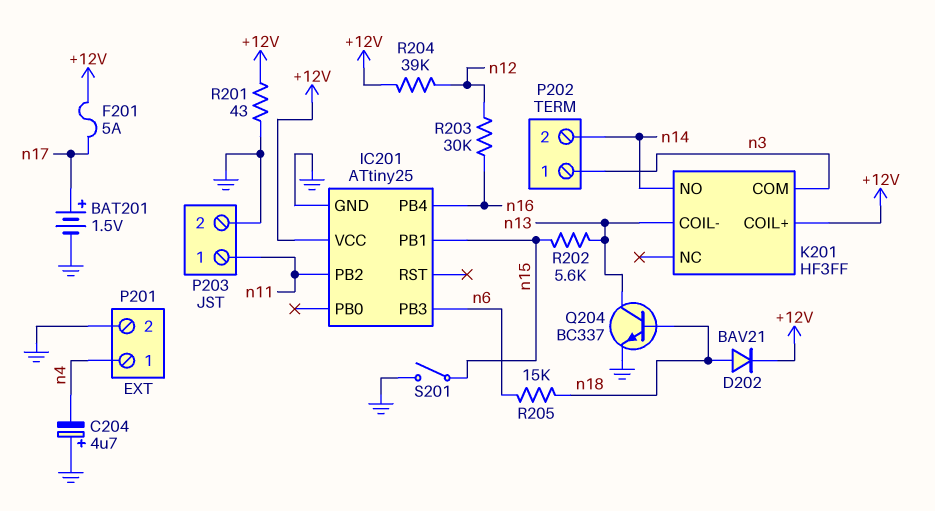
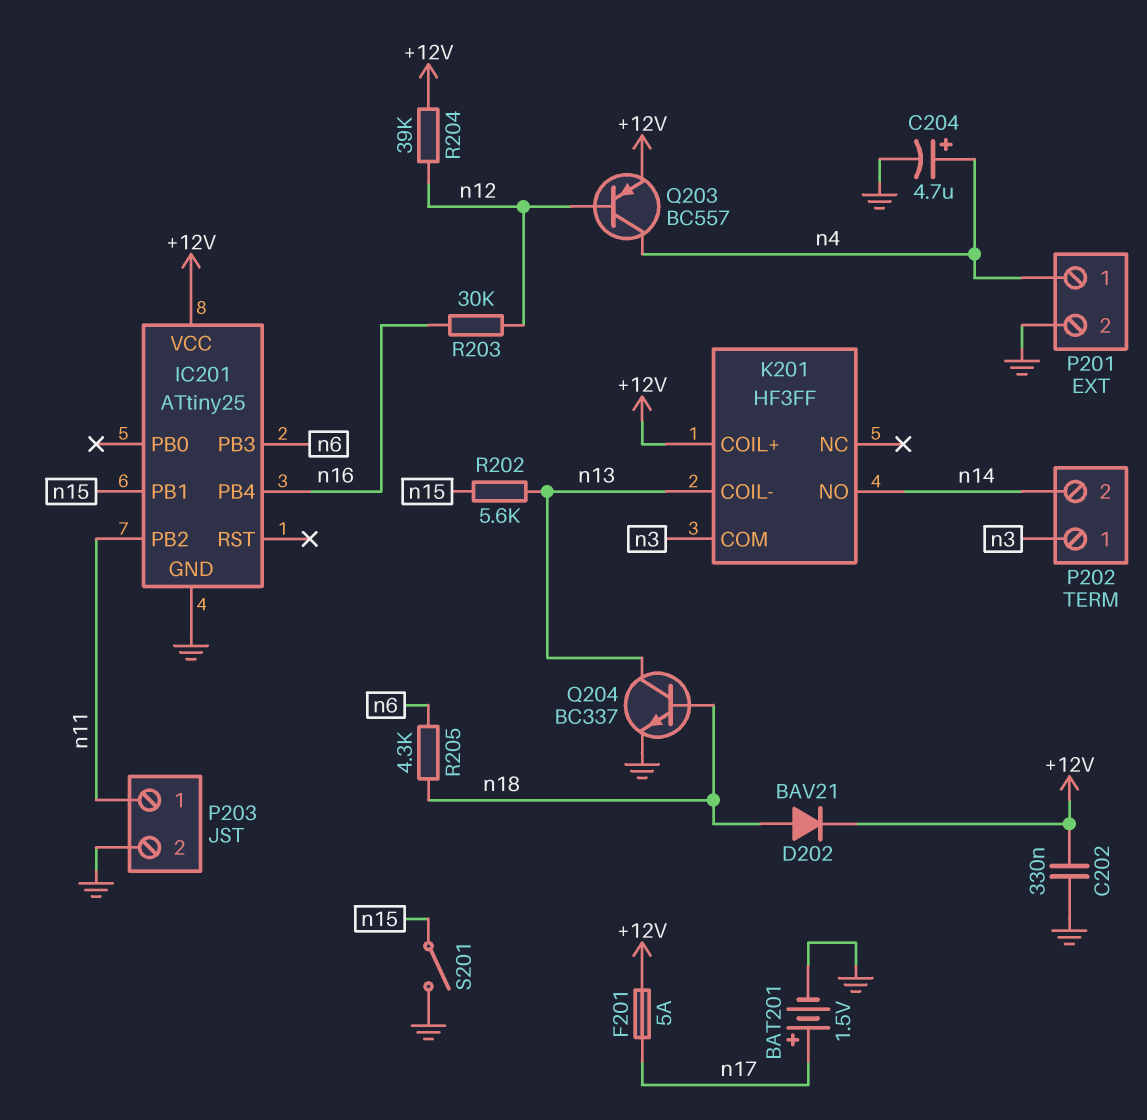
C202: none -> 330nF (+12V, GND)
C204: 4.7uF (plus GND, minus n4) -> 4.7uF (plus n4, minus GND)
Q203: none -> PNP BC557 (B n12, C n4, E +12V)
R201: 43 (+12V, GND) -> none
R205: 15k (n6, n18) -> 4.3k (n6, n18)

